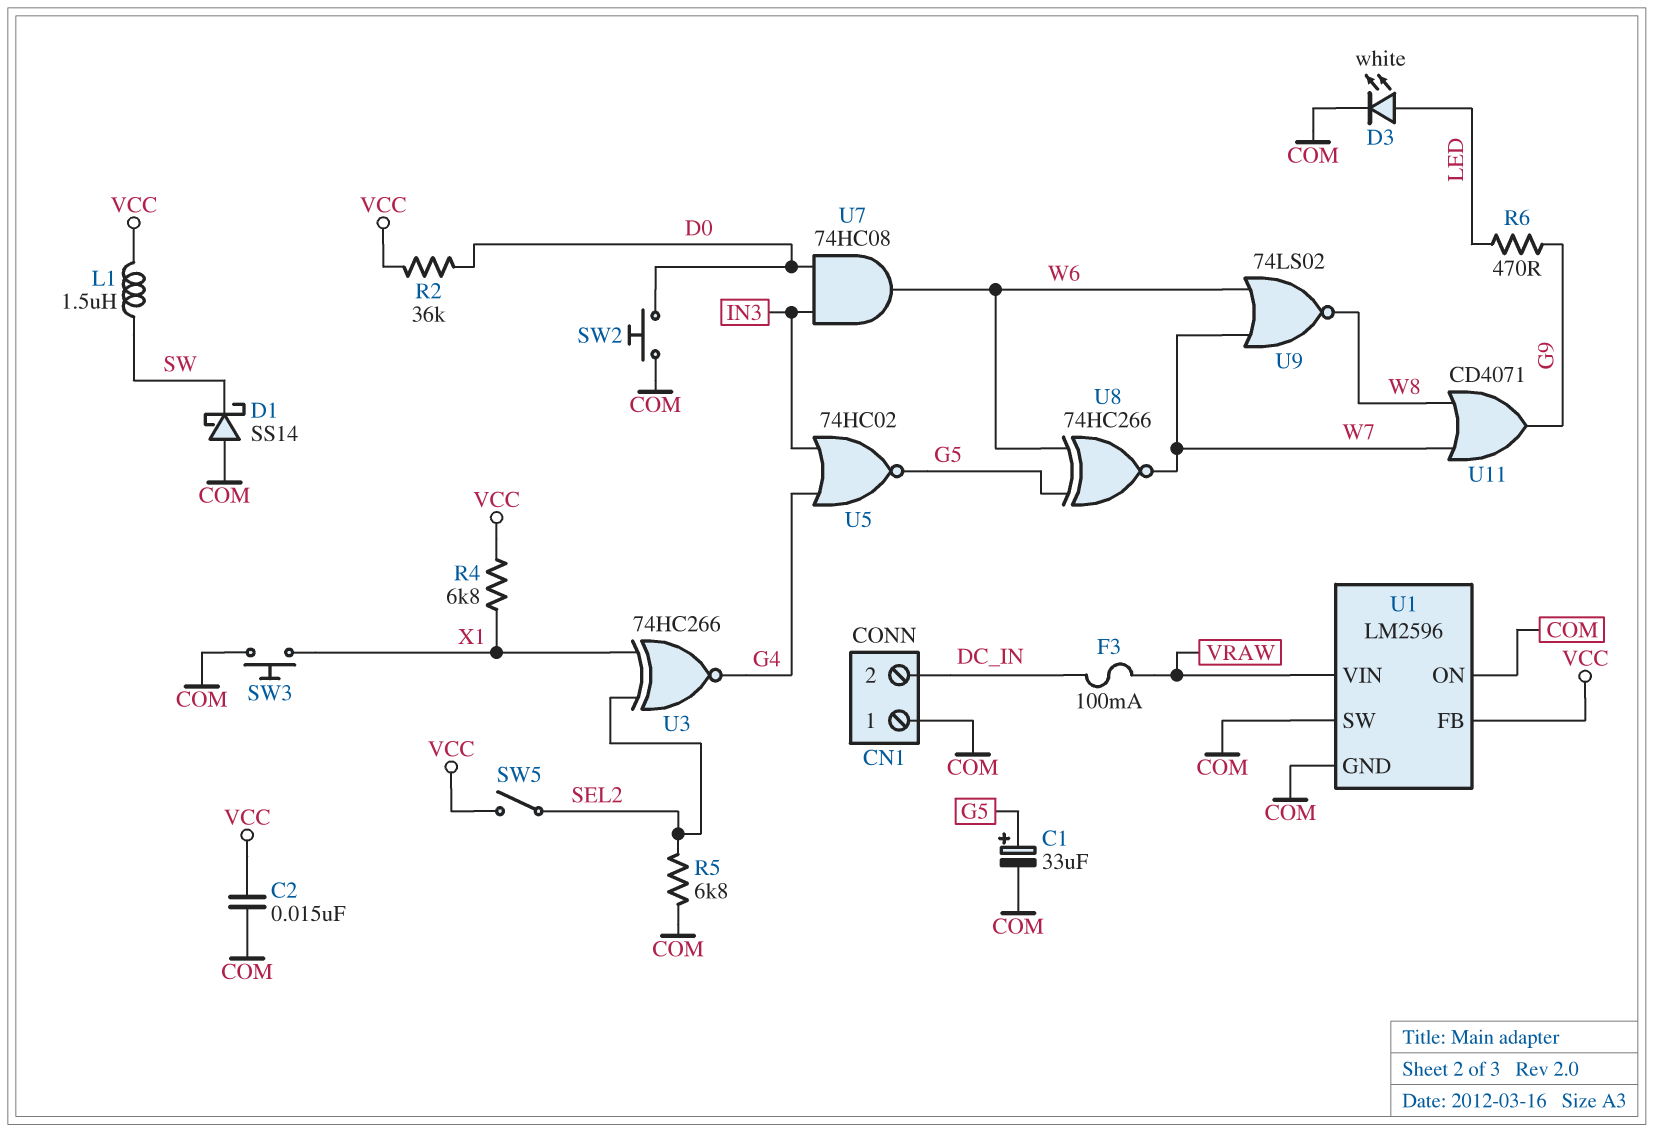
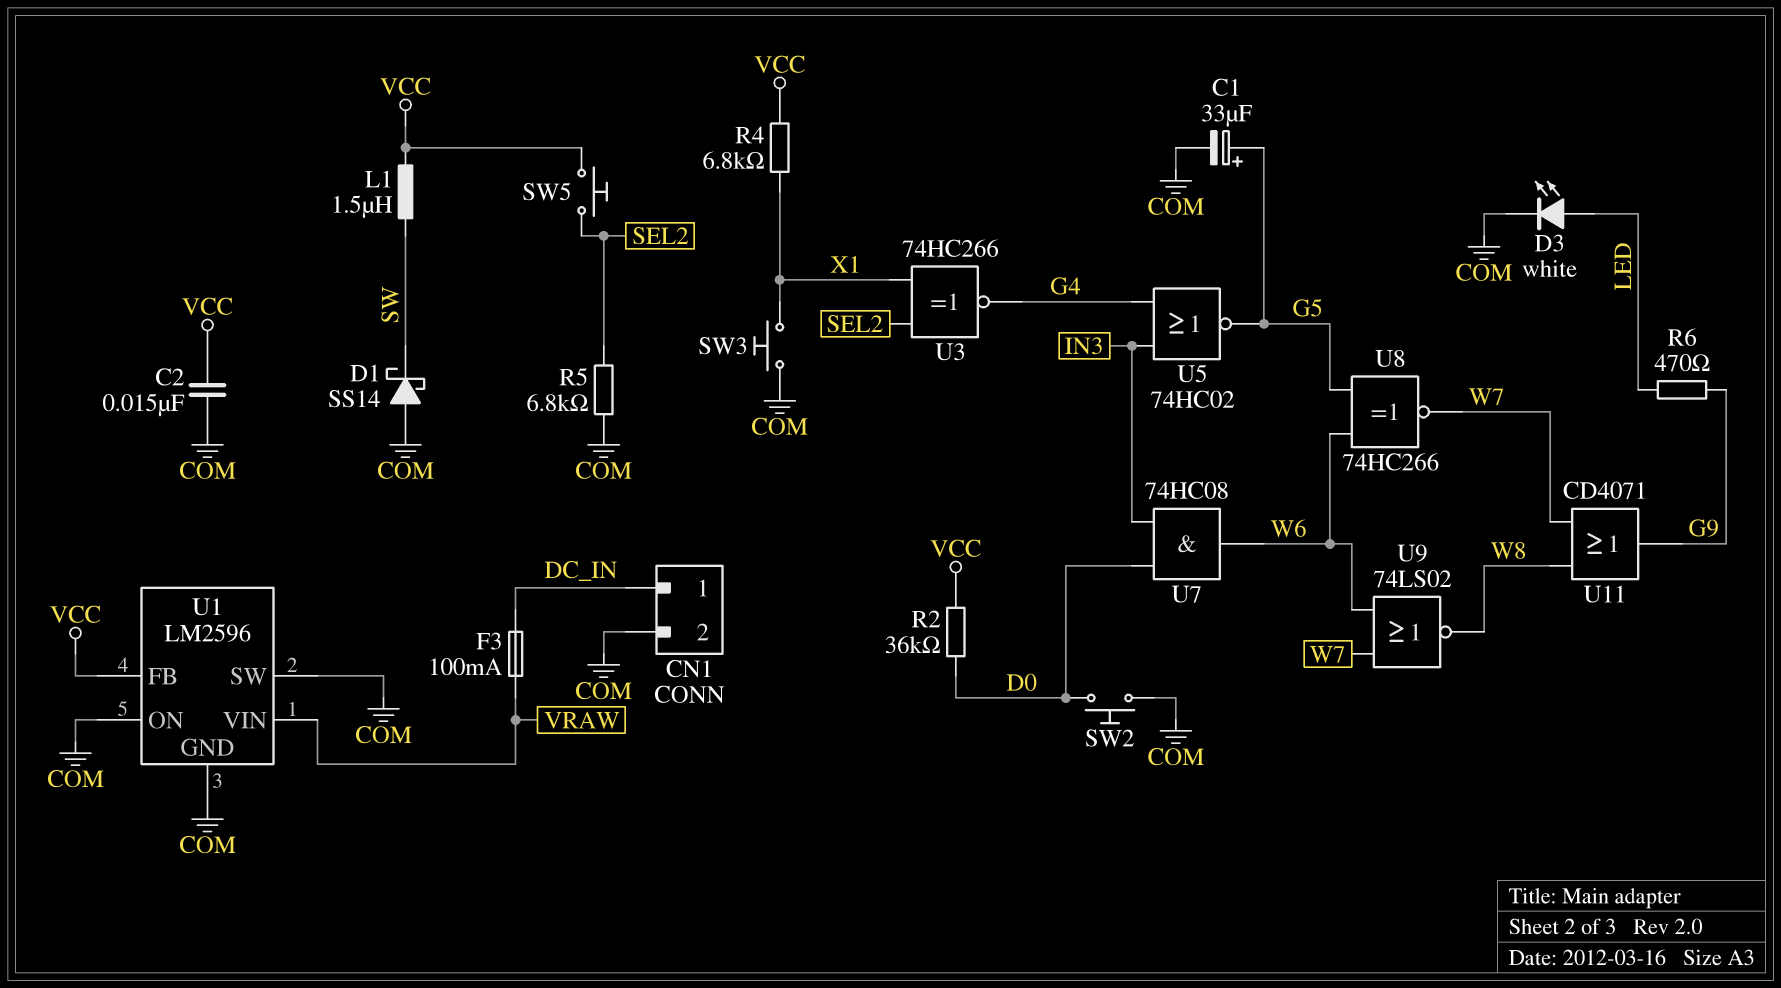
CN1 pin 1: COM -> DC_IN
CN1 pin 2: DC_IN -> COM
SW5: switch (SEL2, VCC) -> button (SEL2, VCC)

